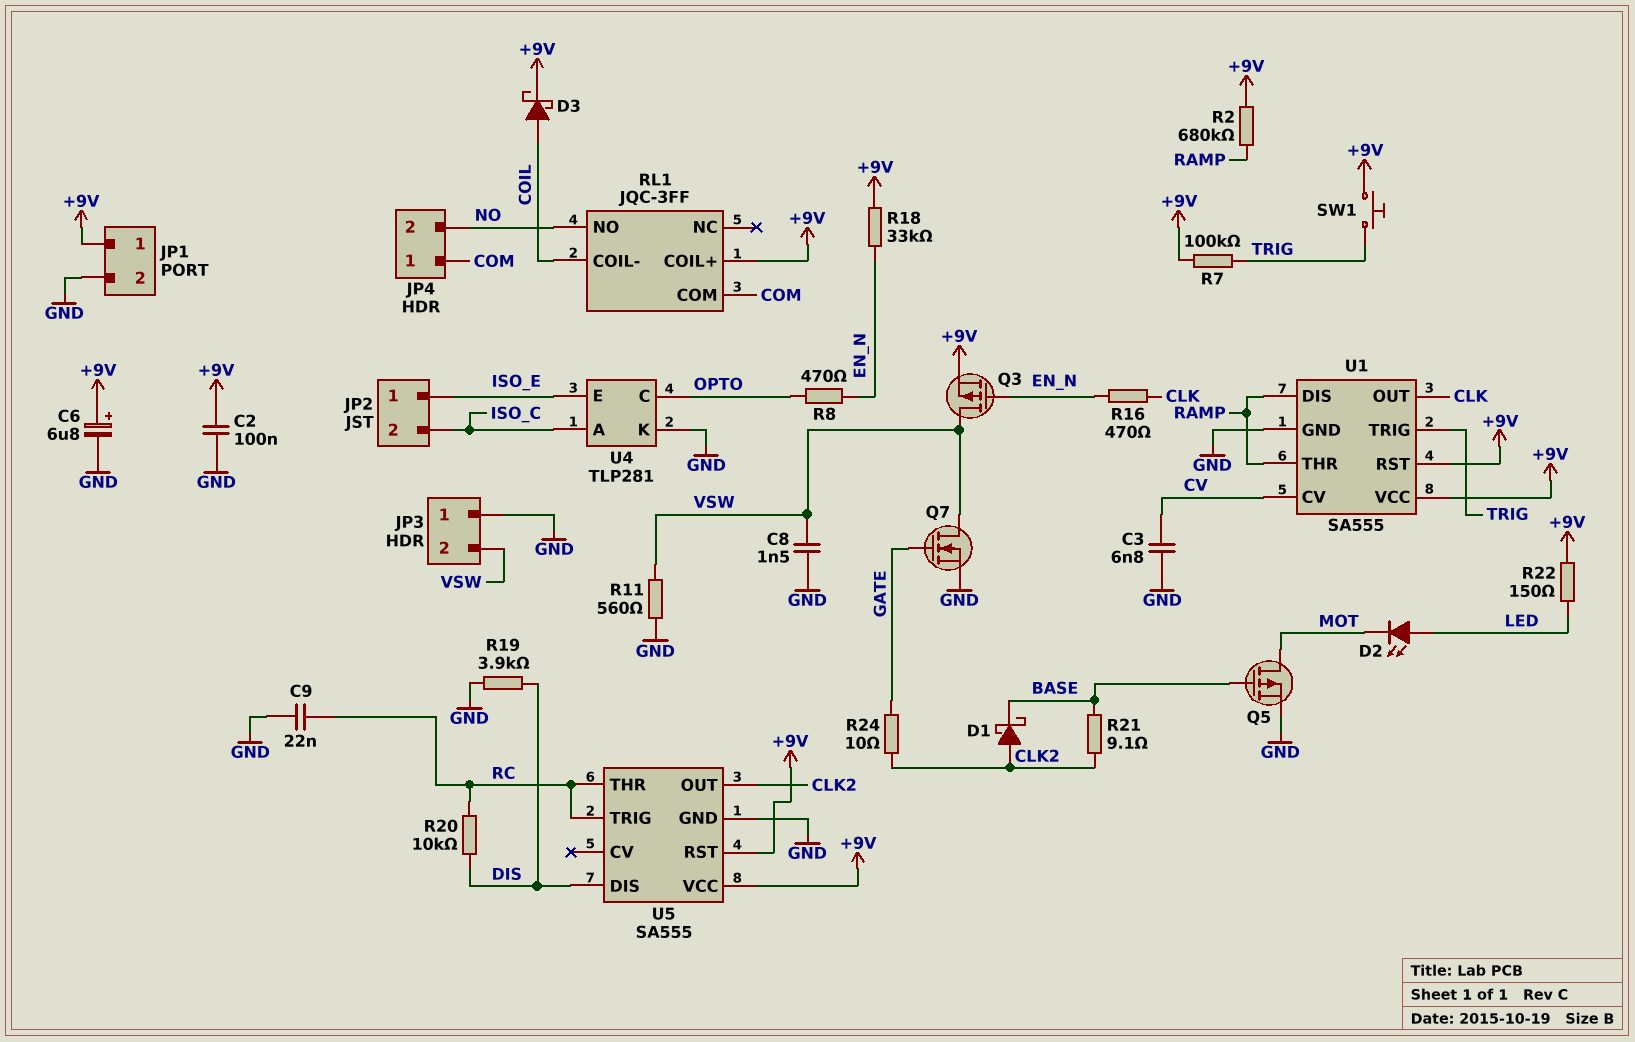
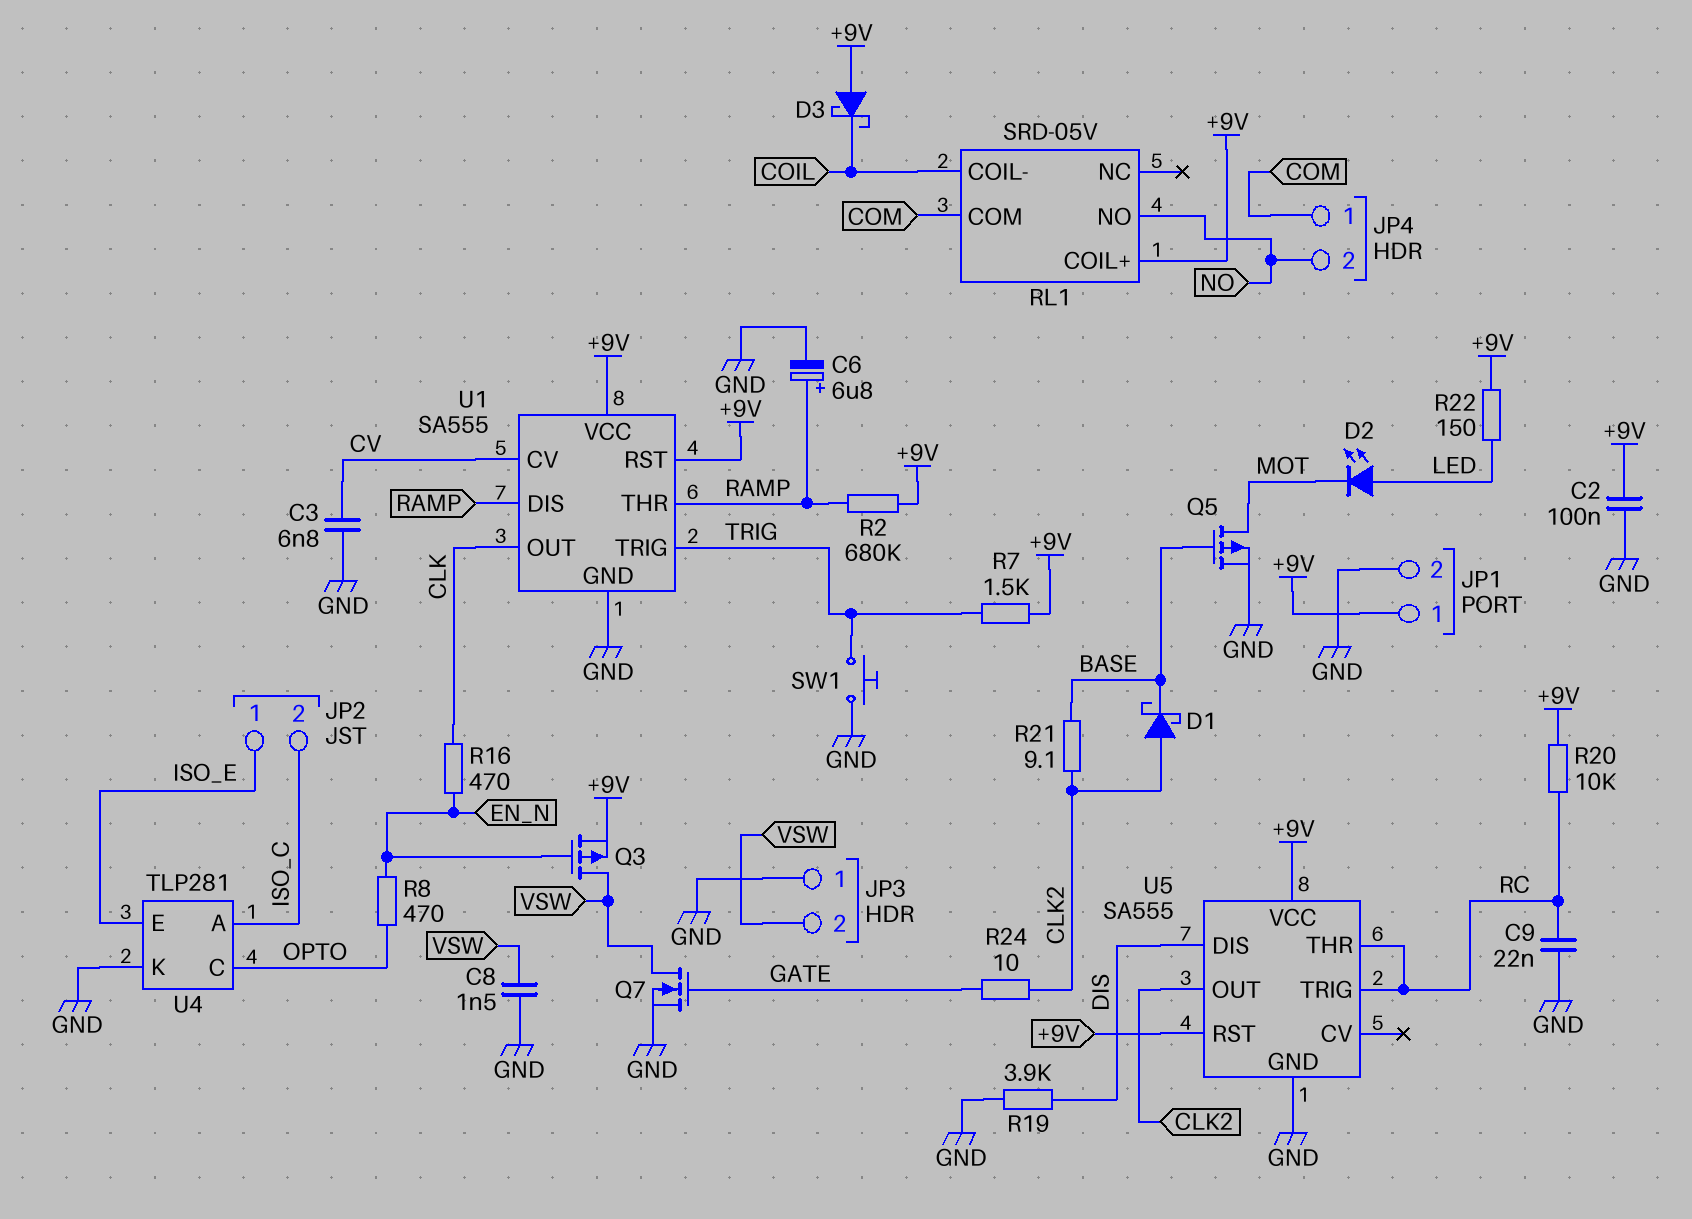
C6: 6.8uF (plus +9V, minus GND) -> 6.8uF (plus RAMP, minus GND)
D3: schottky (A COIL, K +9V) -> schottky (A +9V, K COIL)
R7: 100k (+9V, TRIG) -> 1.5k (+9V, TRIG)
R11: 560 (GND, VSW) -> none
R18: 33k (+9V, EN_N) -> none
R20: 10k (DIS, RC) -> 10k (+9V, RC)
RL1: JQC-3FF -> SRD-05V
SW1: button (+9V, TRIG) -> button (GND, TRIG)

